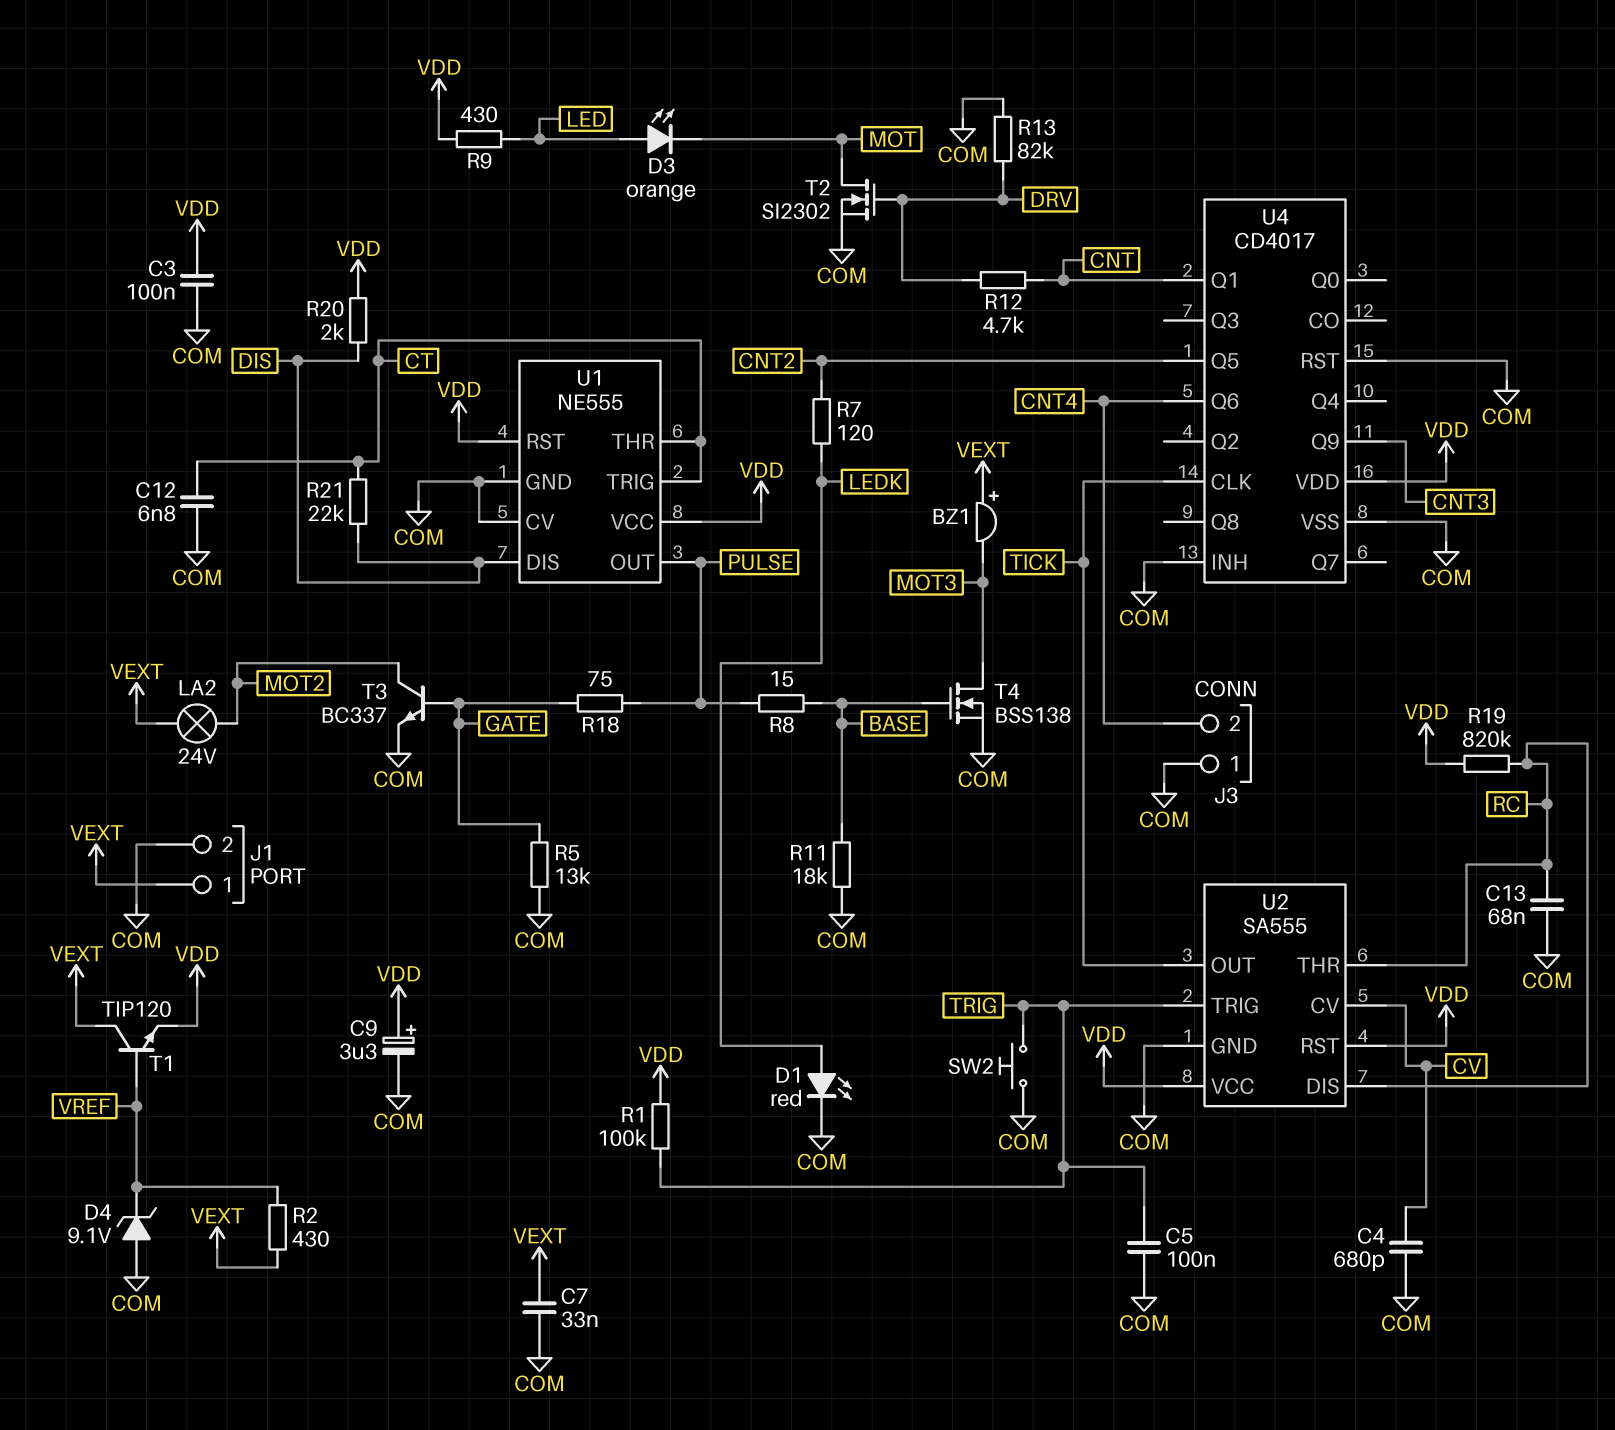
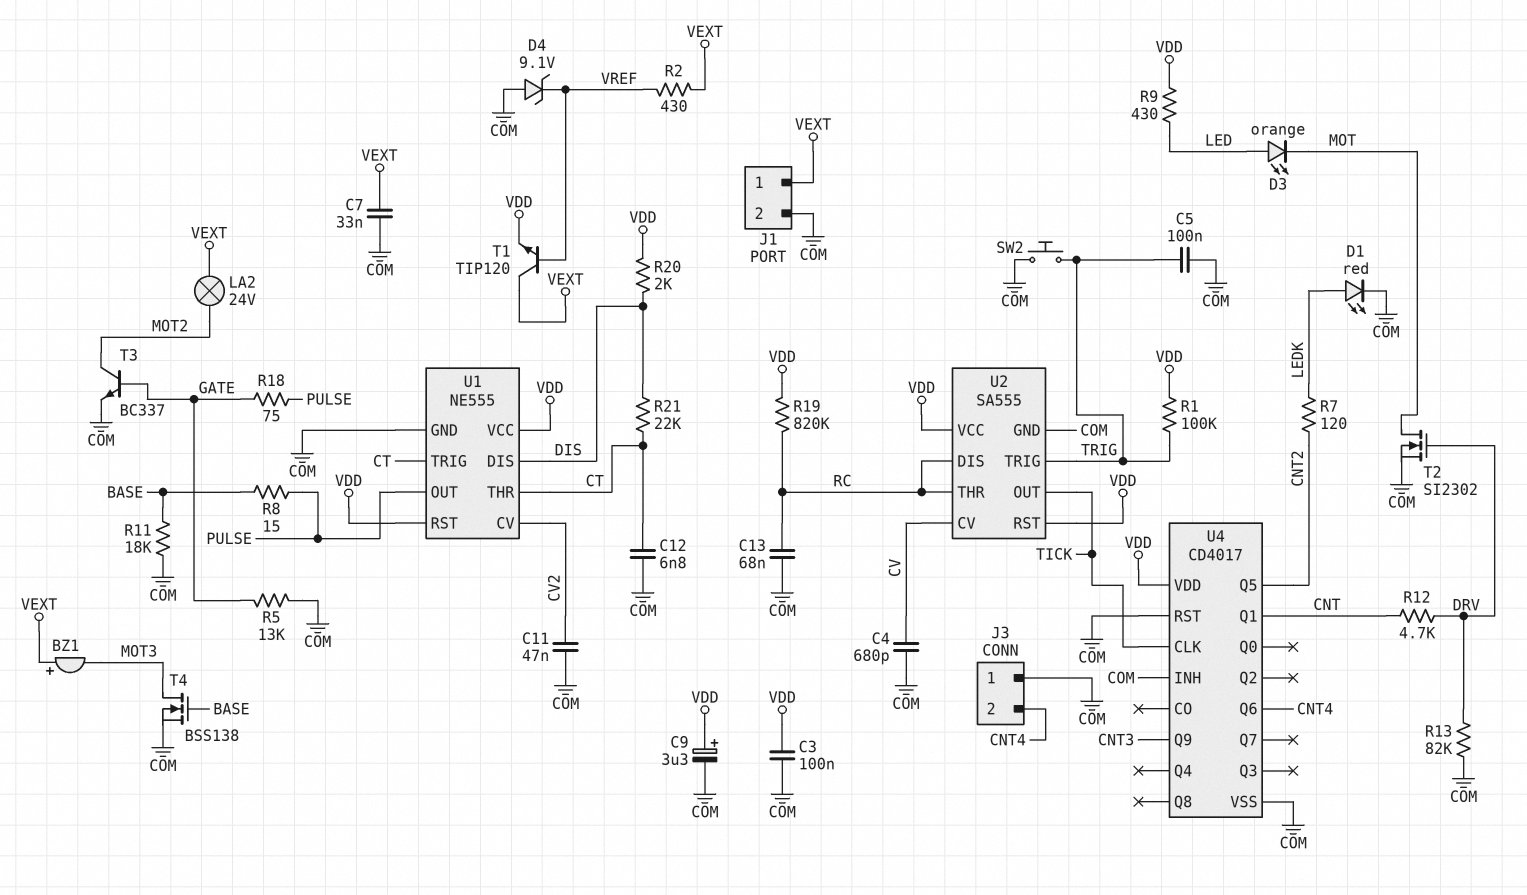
C11: none -> 47nF (COM, CV2)
U1 pin CV: COM -> CV2

